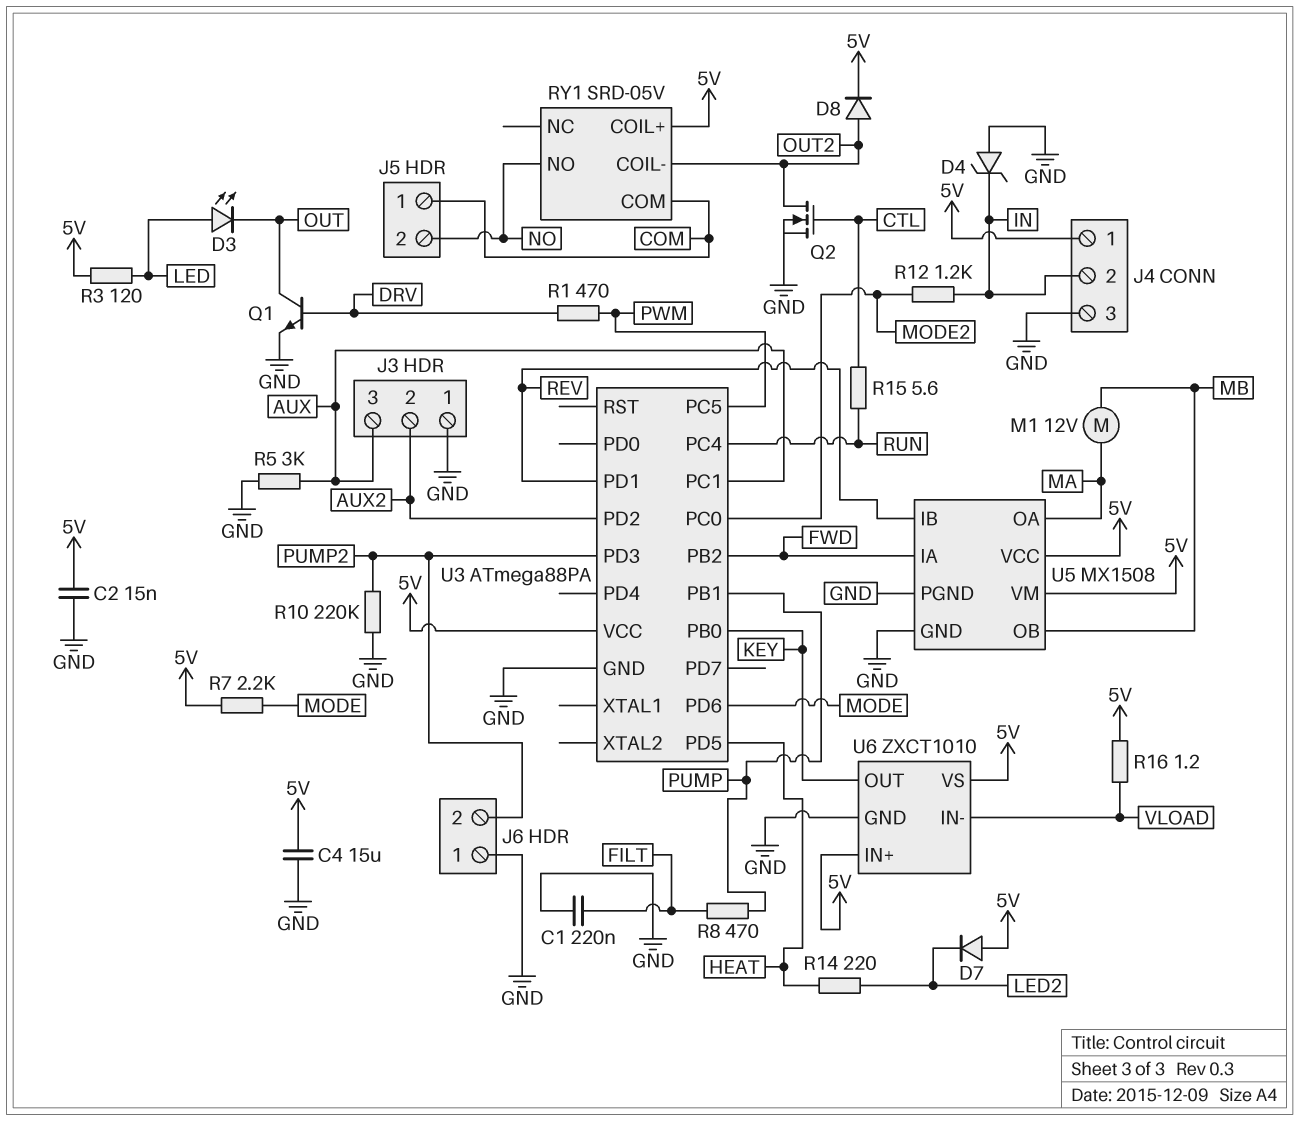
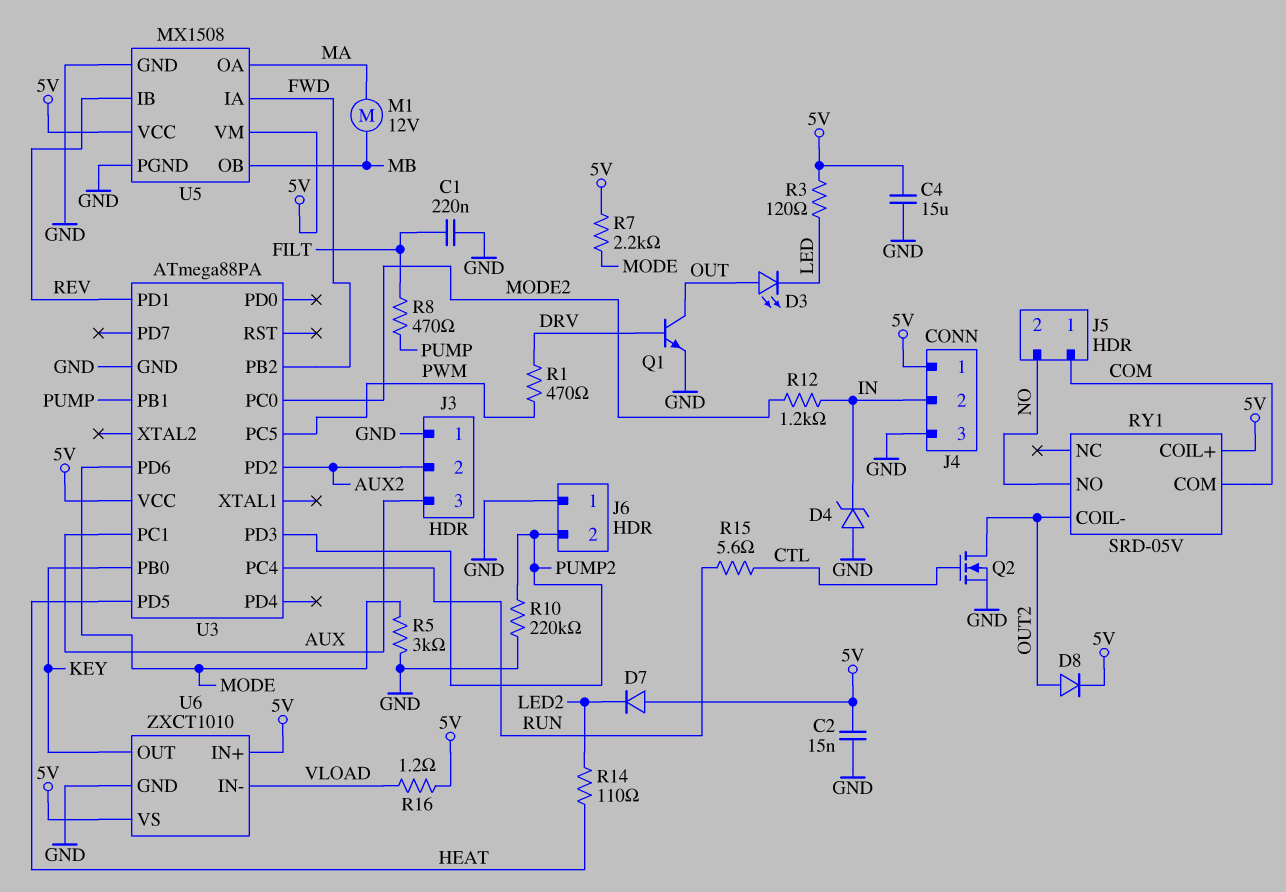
D3: LED (A LED, K OUT) -> LED (A OUT, K LED)
R5: 3k (AUX, GND) -> 3k (GND, MODE)
R14: 220 (HEAT, LED2) -> 110 (HEAT, LED2)

